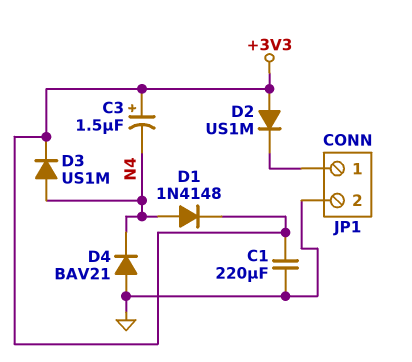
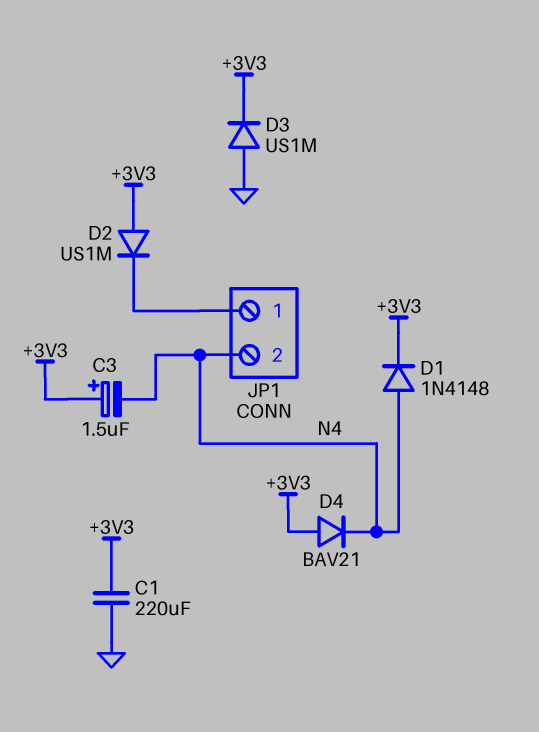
D3: diode US1M (A N4, K +3V3) -> diode US1M (A GND, K +3V3)
D4: diode BAV21 (A GND, K N4) -> diode BAV21 (A +3V3, K N4)
JP1 pin 2: GND -> N4

